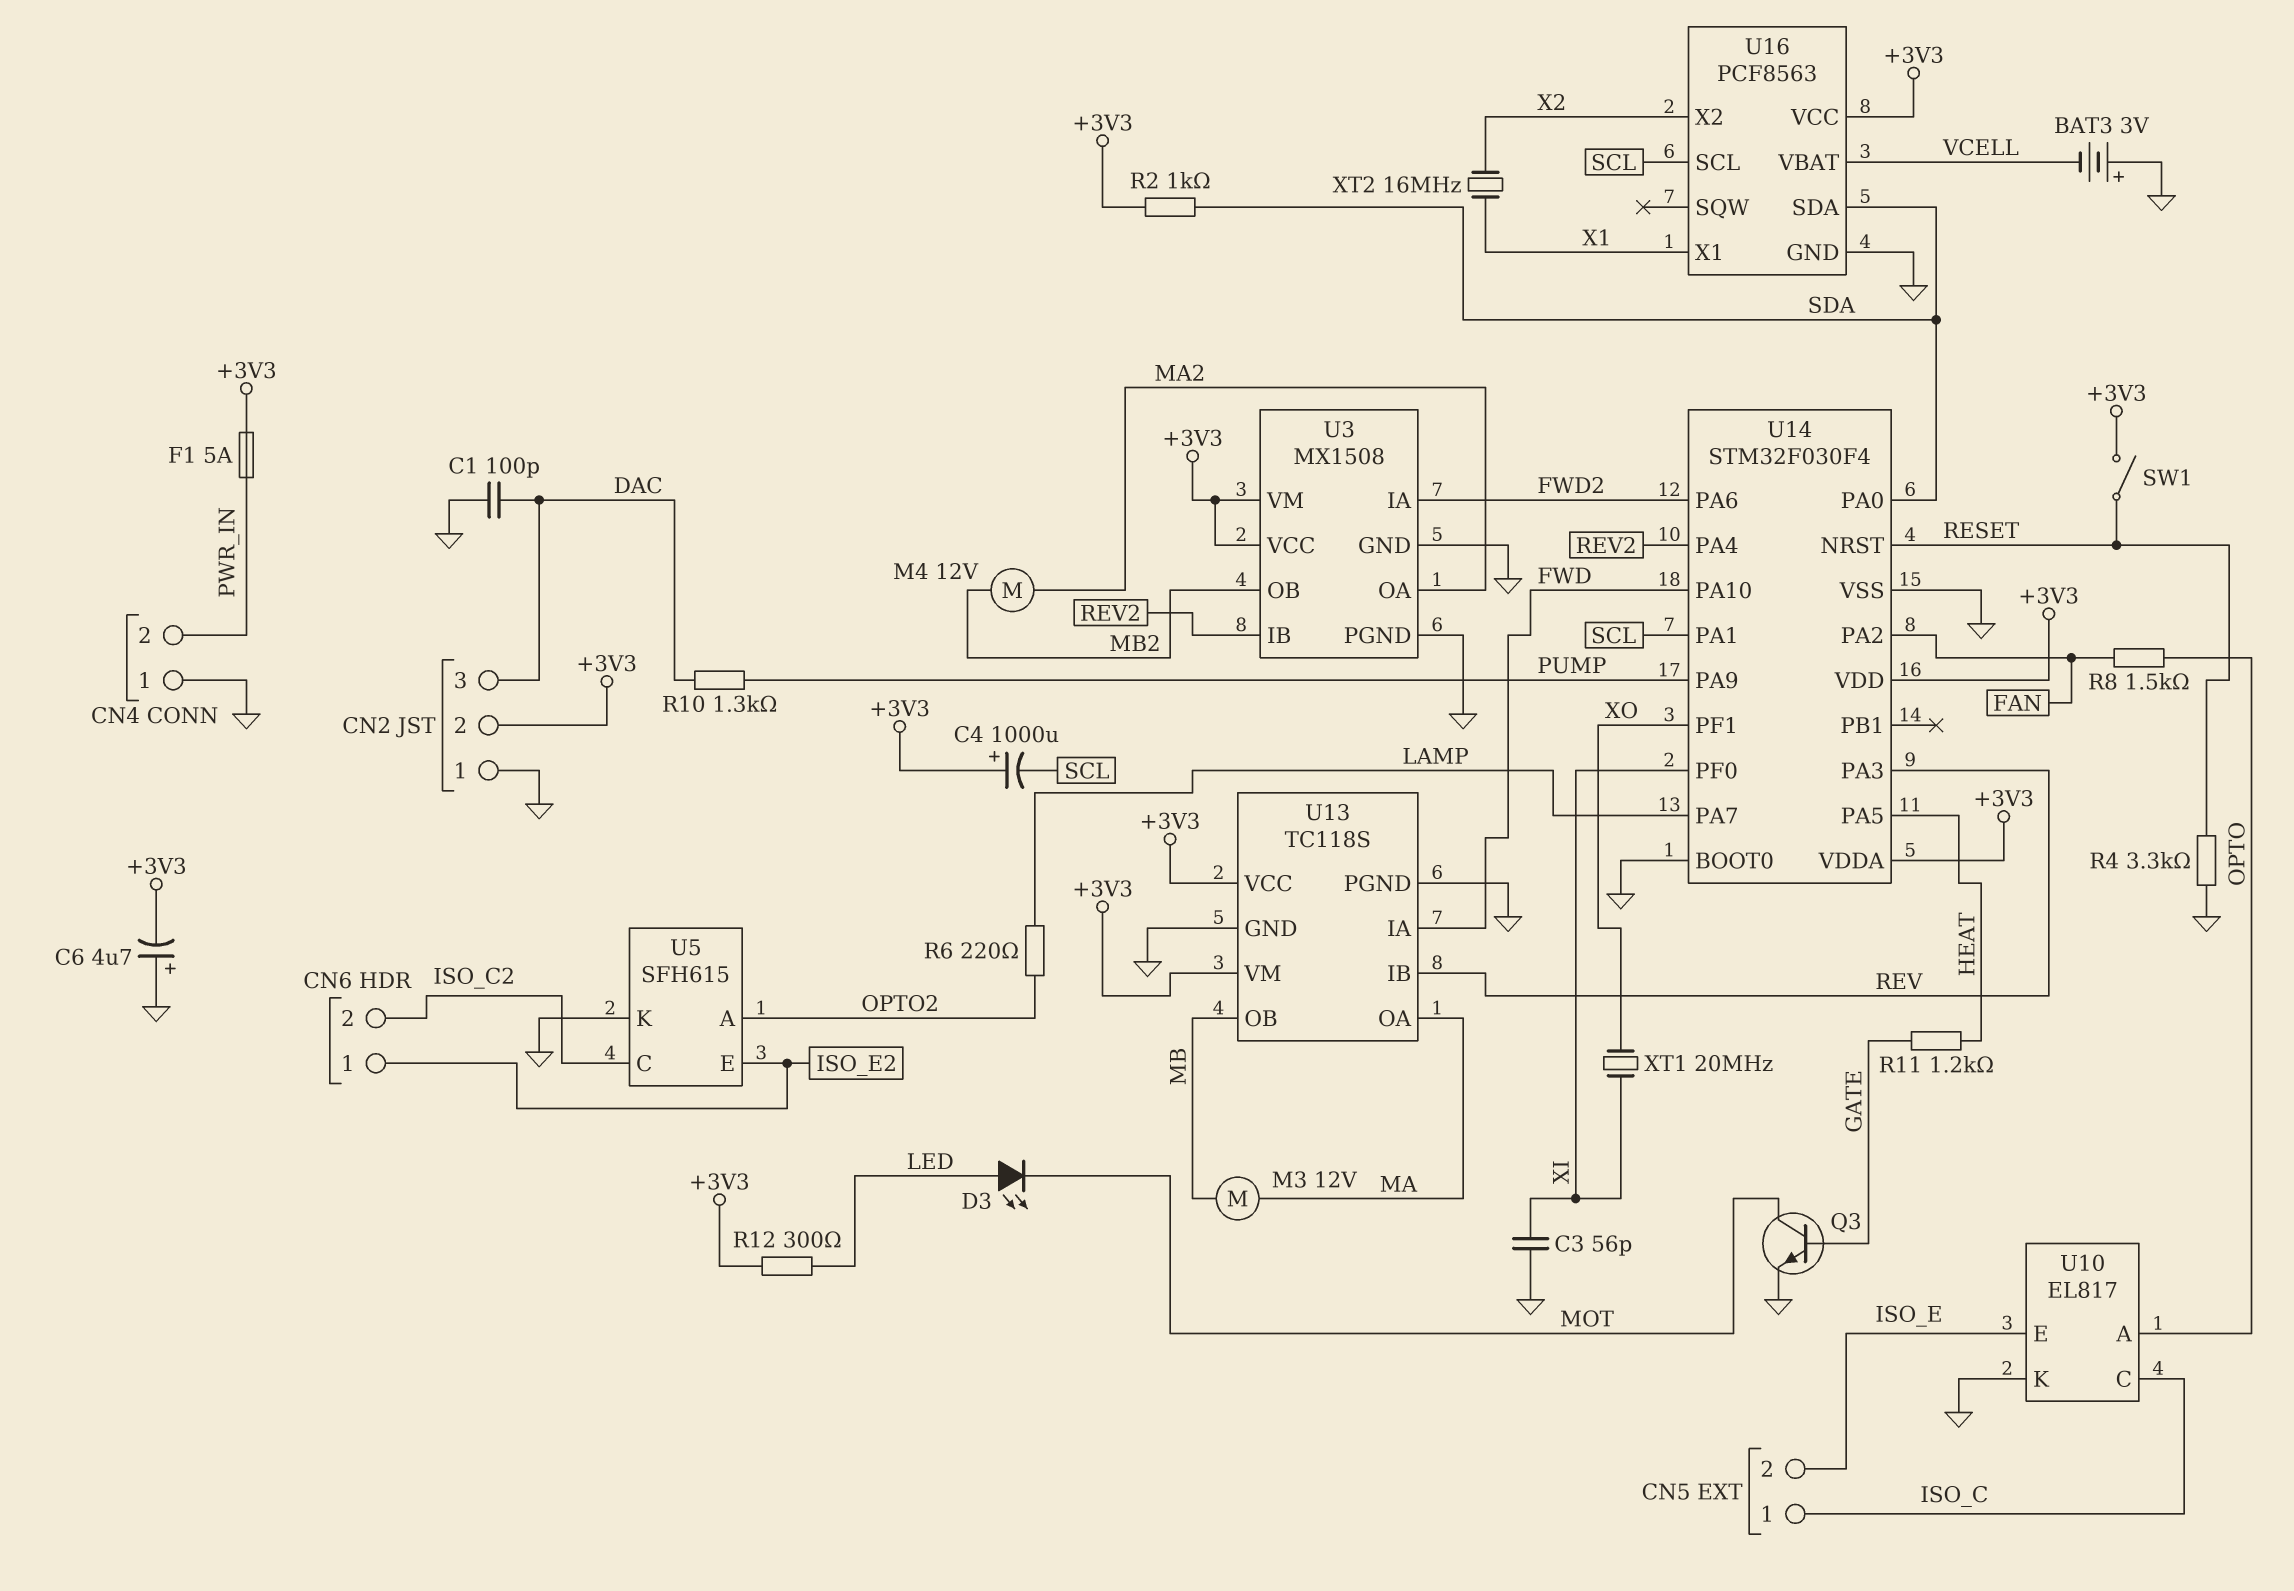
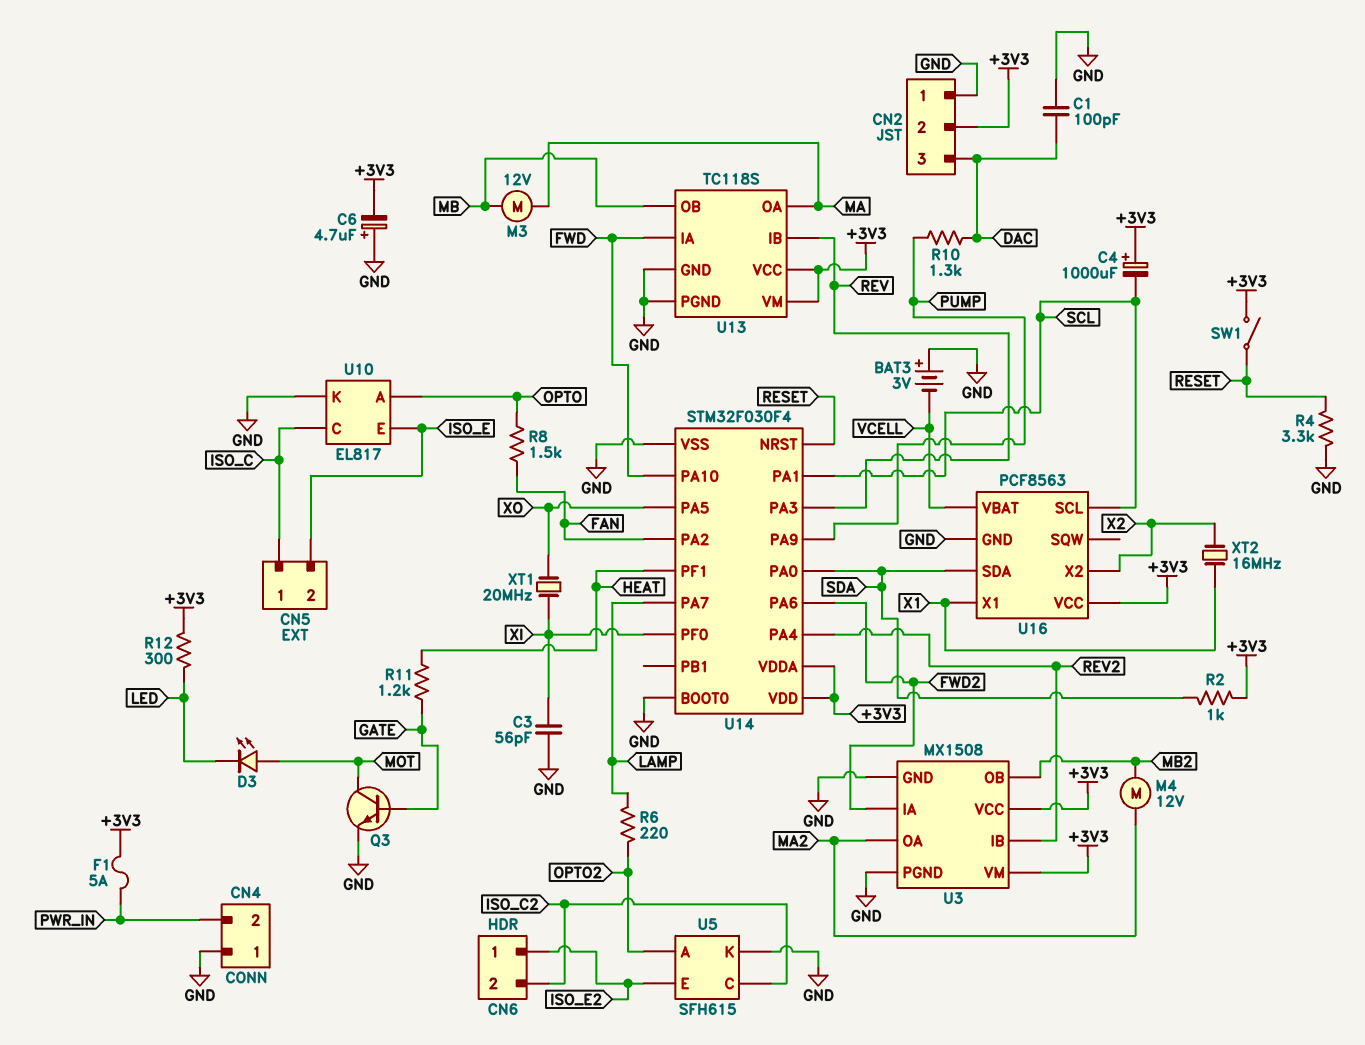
D3: LED (A LED, K MOT) -> LED (A MOT, K LED)
U14 pin PA5: HEAT -> XO
U14 pin PF1: XO -> HEAT

